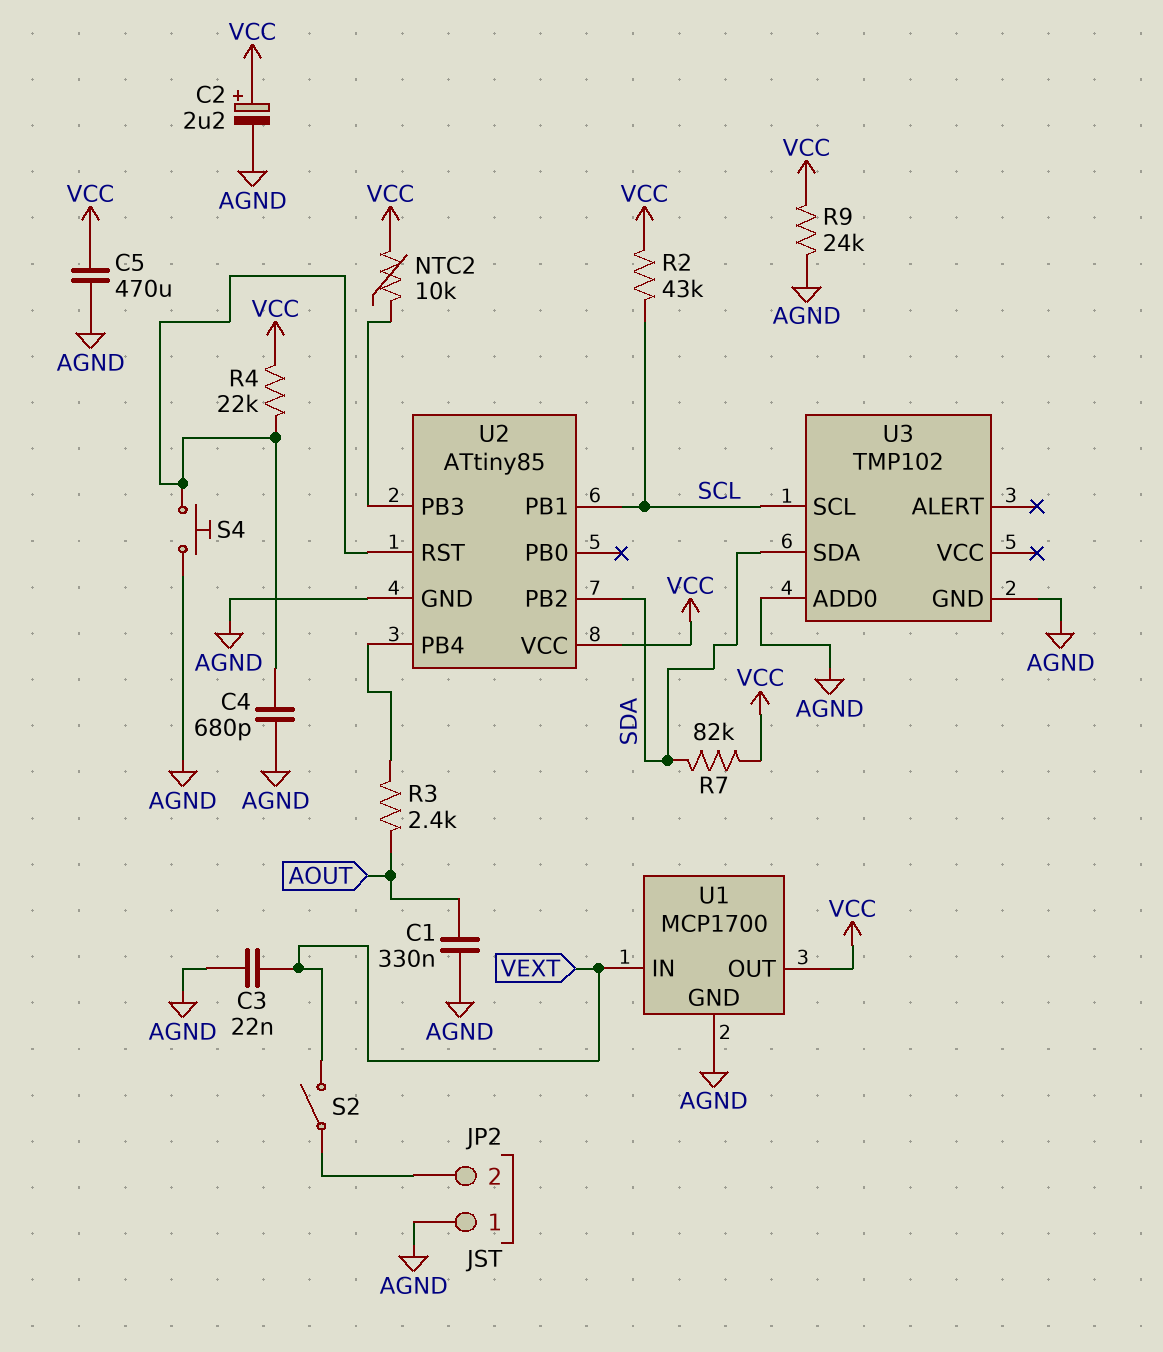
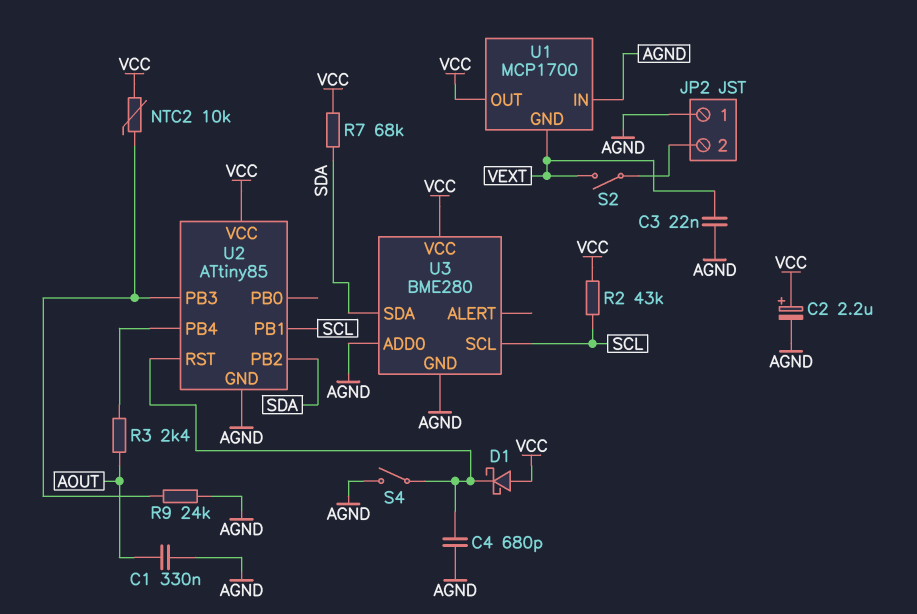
C5: 470uF (AGND, VCC) -> none
D1: none -> schottky (A VCC, K U2/RST)
R4: 22k (U2/RST, VCC) -> none
R7: 82k (SDA, VCC) -> 68k (SDA, VCC)
R9: 24k (AGND, VCC) -> 24k (AGND, U2/PB3)
S4: button (AGND, U2/RST) -> switch (AGND, U2/RST)
U1 pin GND: AGND -> VEXT
U1 pin IN: VEXT -> AGND
U3: TMP102 -> BME280
U3 pin VCC: none -> VCC

